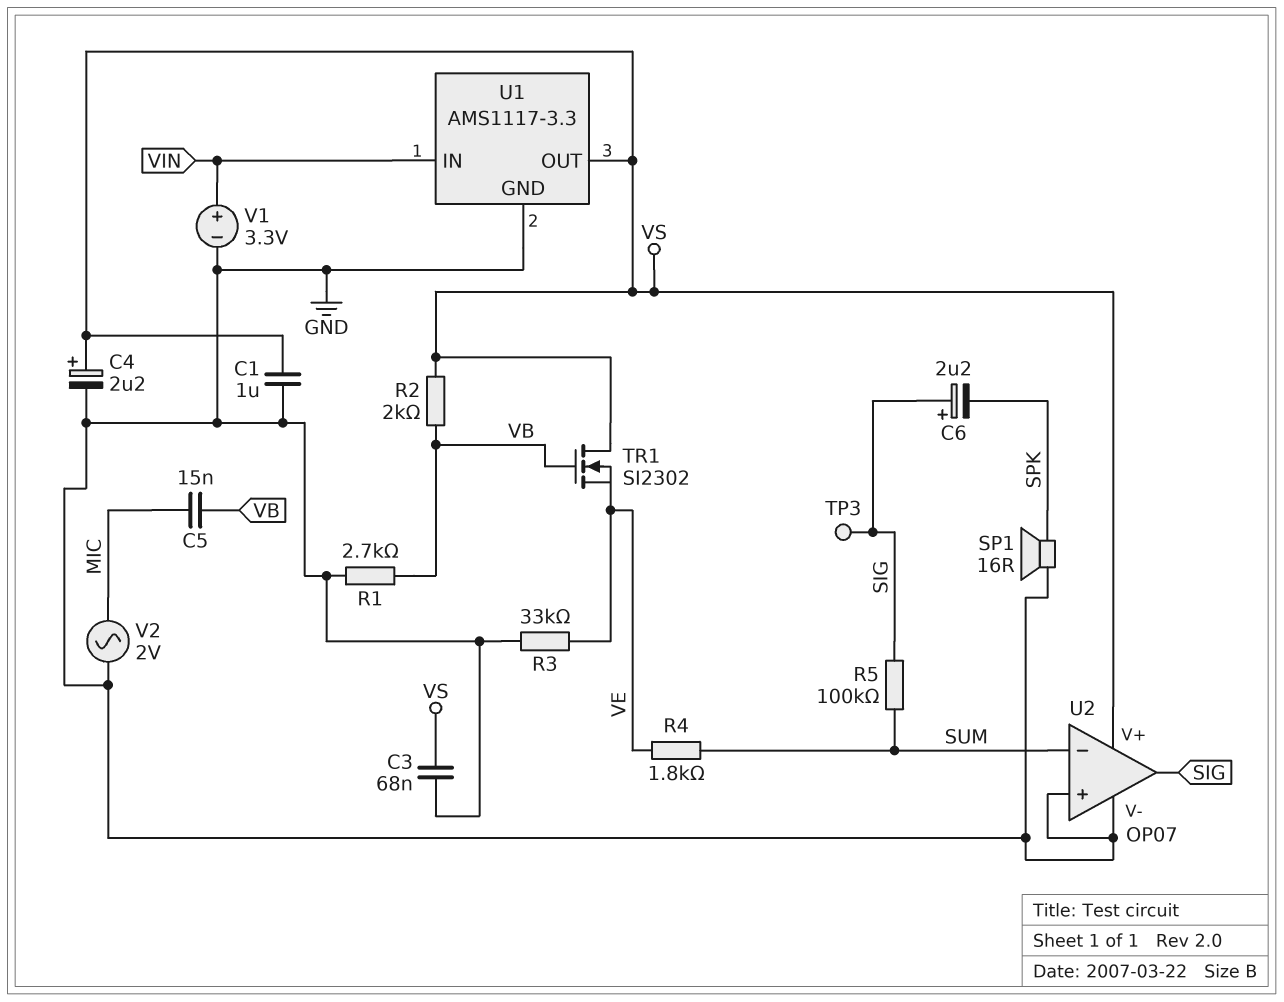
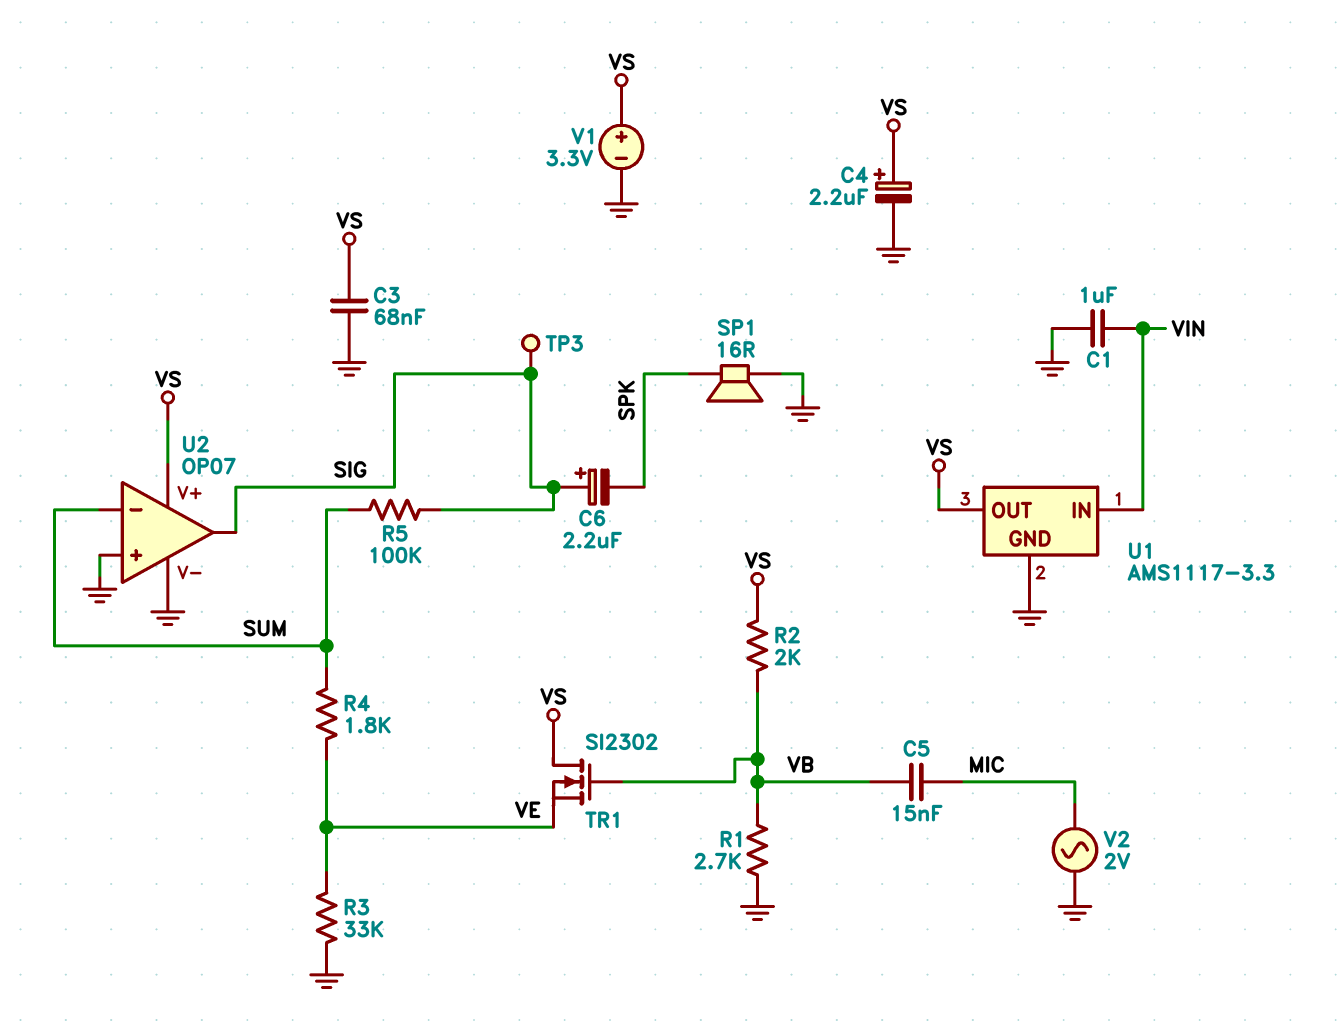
C1: 1uF (GND, VS) -> 1uF (GND, VIN)
V1: 3.3V (plus VIN, minus GND) -> 3.3V (plus VS, minus GND)

